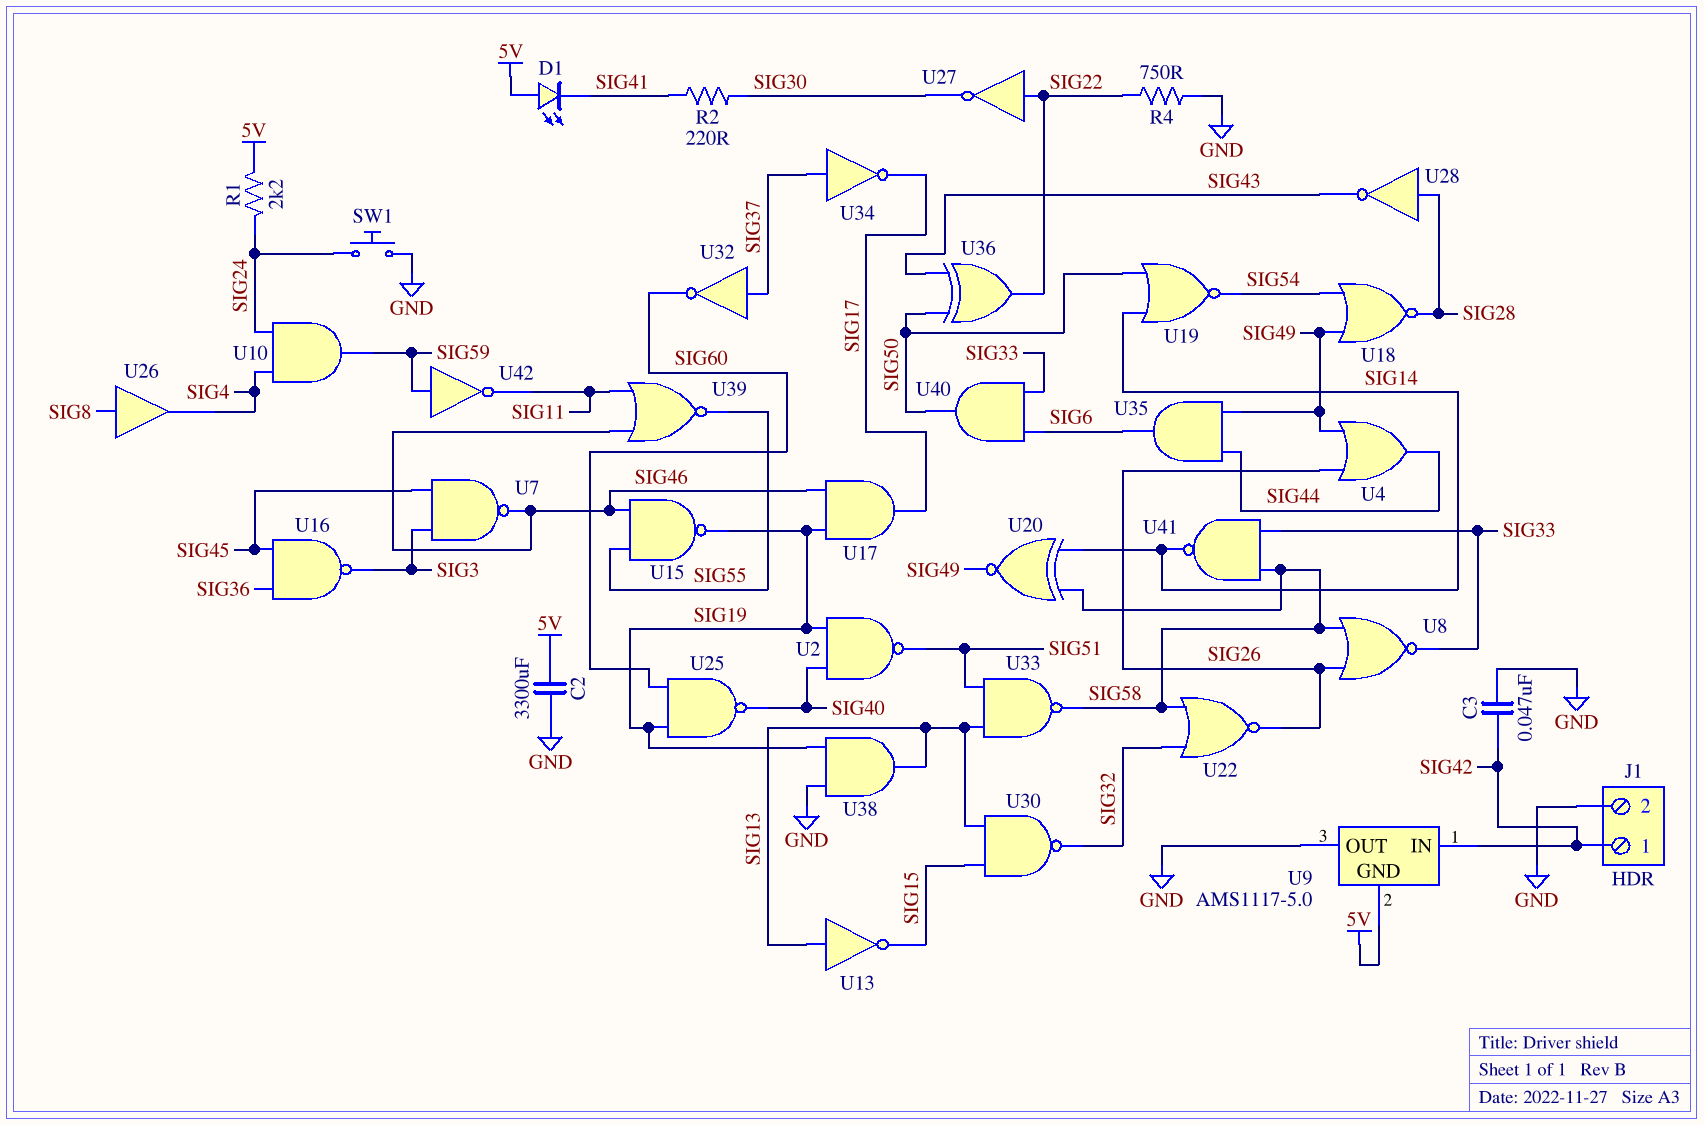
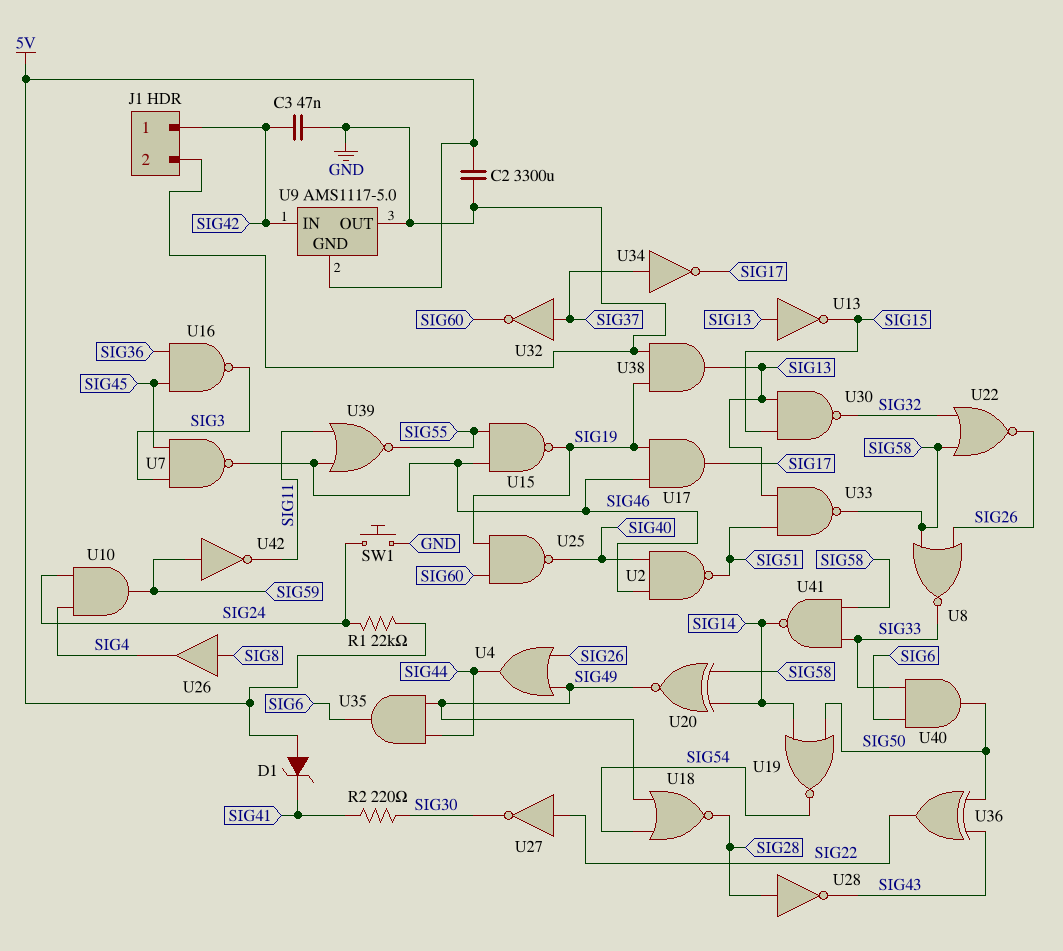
D1: LED (A 5V, K SIG41) -> zener (A 5V, K SIG41)
R1: 2.2k (5V, SIG24) -> 22k (5V, SIG24)
R4: 750 (GND, SIG22) -> none
U2: NAND (in SIG19, in SIG40, out SIG51) -> NAND (in SIG40, in SIG46, out SIG51)

